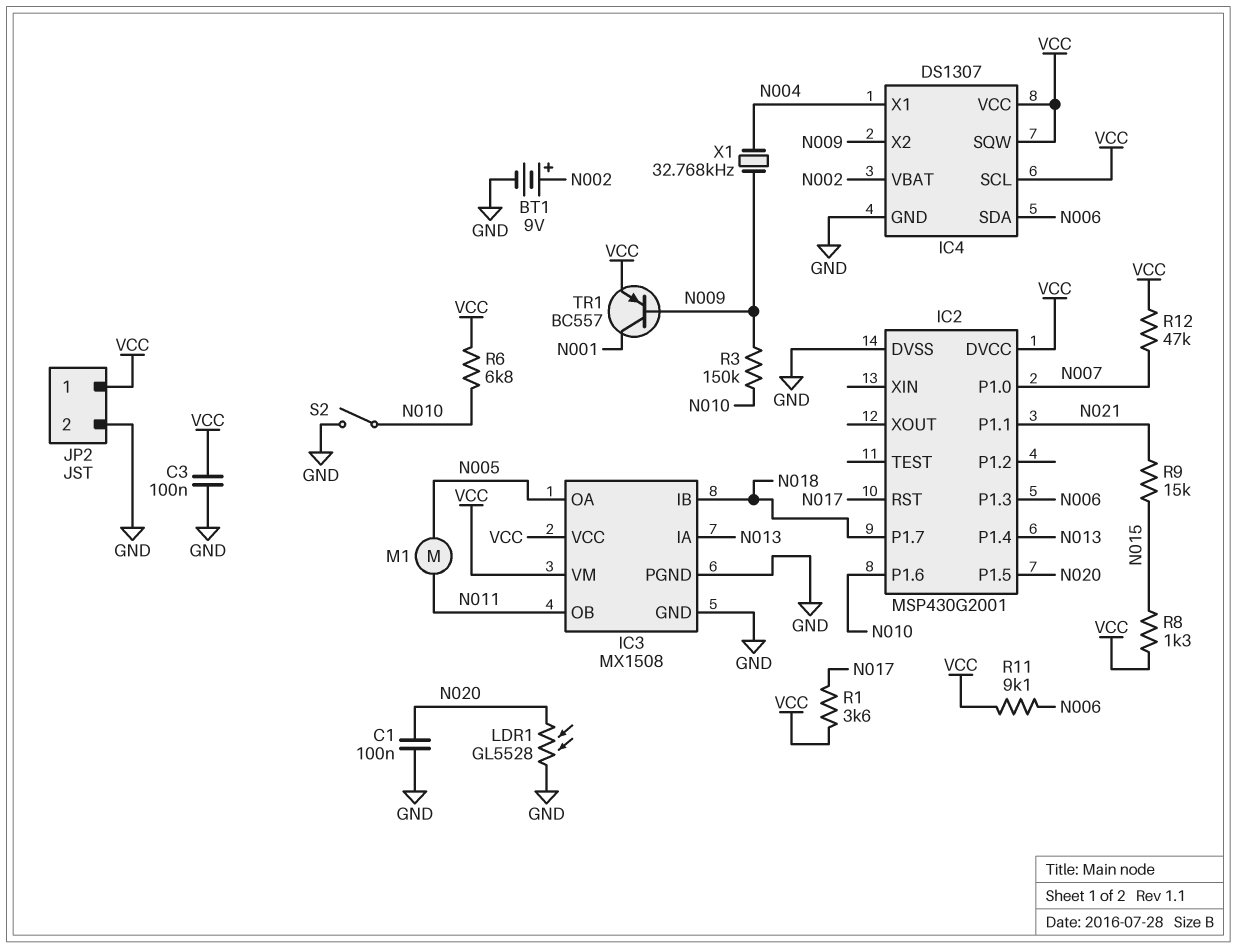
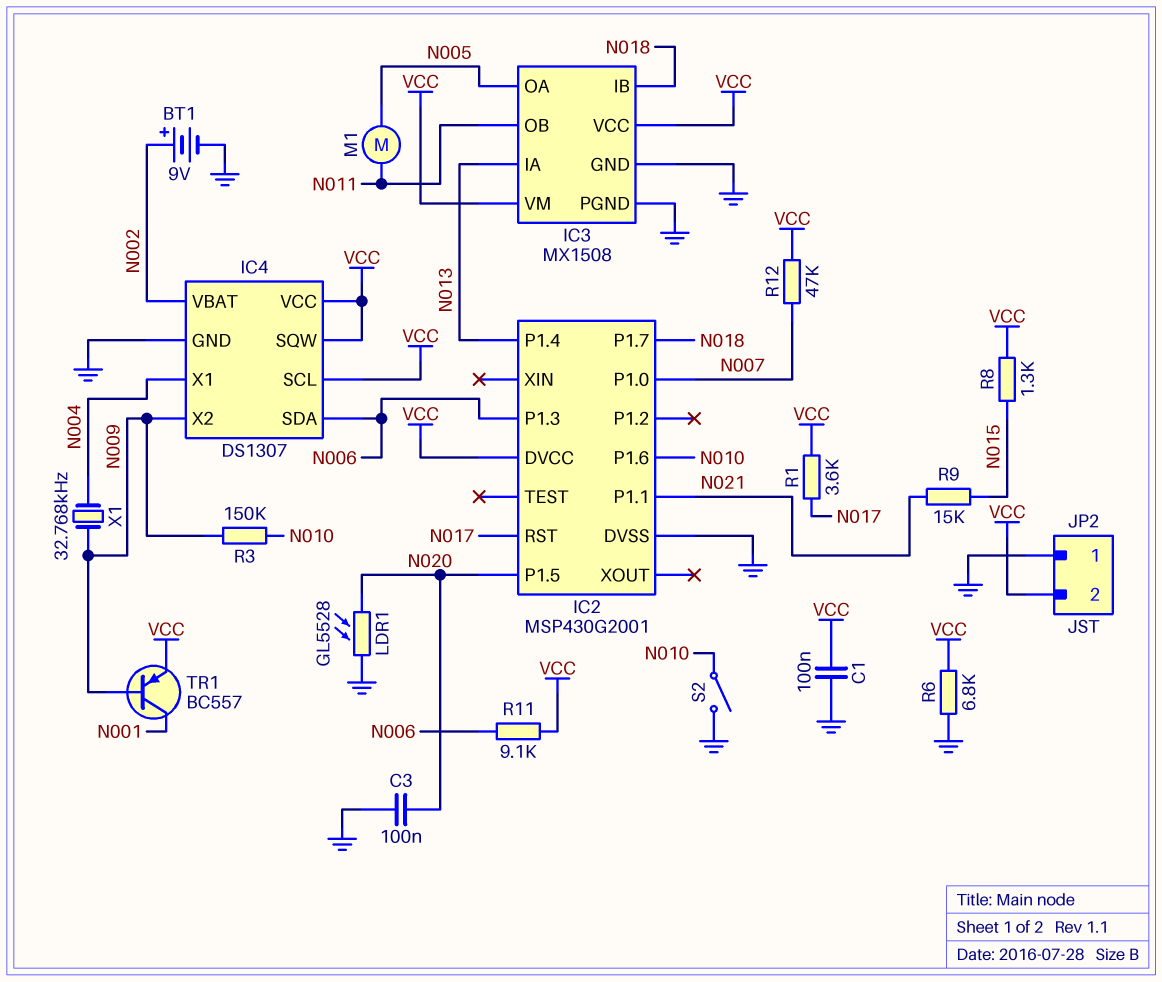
C1: 100nF (GND, N020) -> 100nF (GND, VCC)
C3: 100nF (GND, VCC) -> 100nF (GND, N020)
JP2 pin 1: VCC -> GND
JP2 pin 2: GND -> VCC
R6: 6.8k (N010, VCC) -> 6.8k (GND, VCC)

